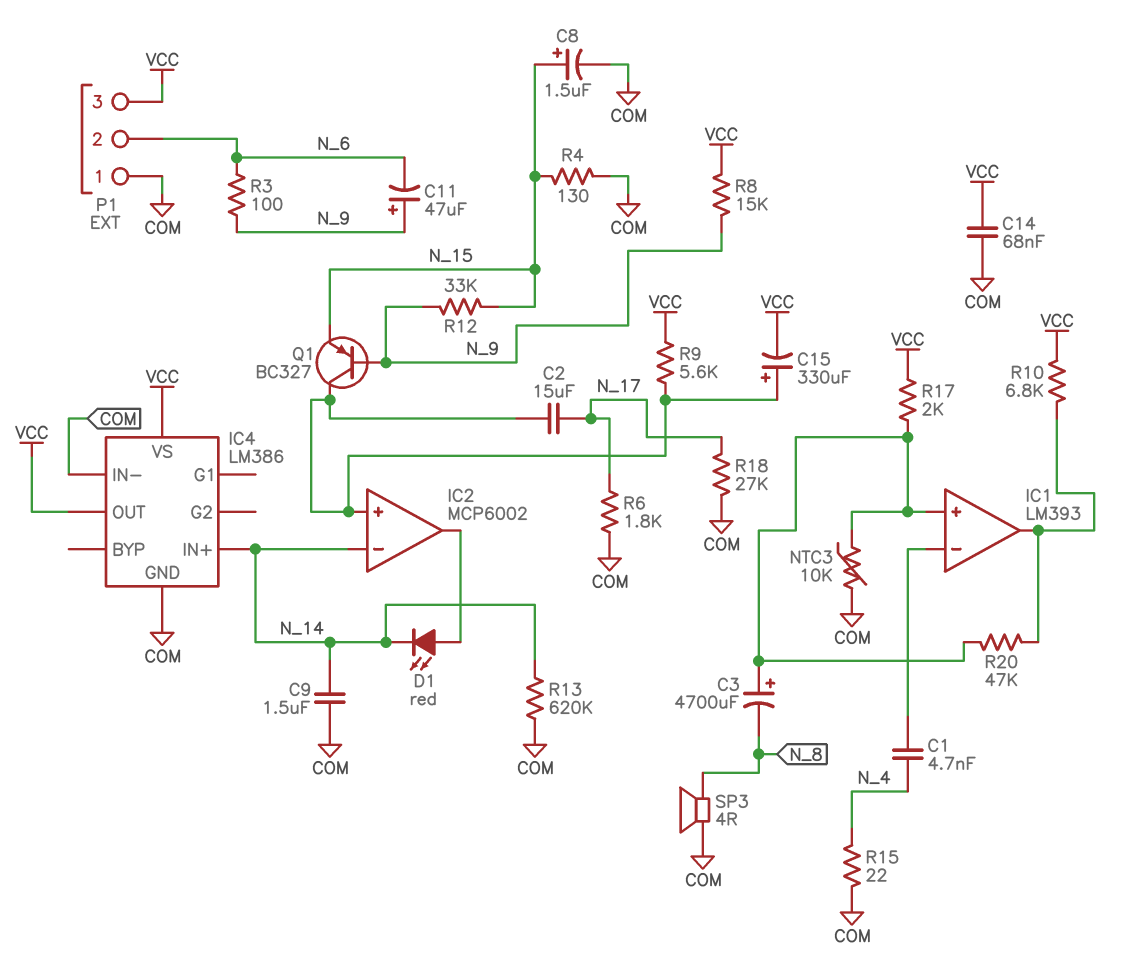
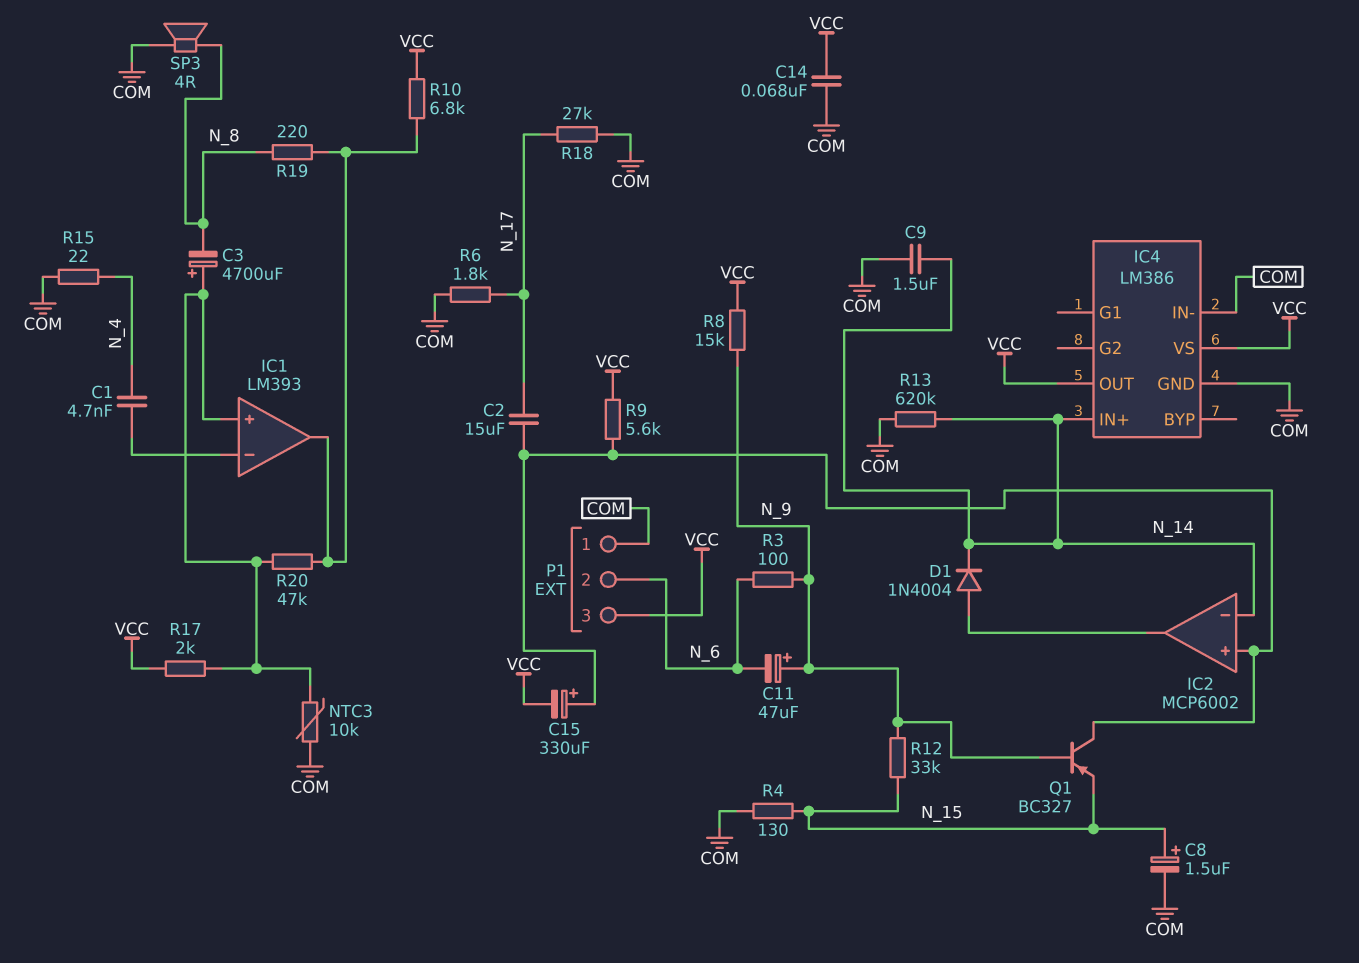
D1: LED red (A IC2/out, K N_14) -> diode 1N4004 (A IC2/out, K N_14)
R19: none -> 220 (IC1/out, N_8)

